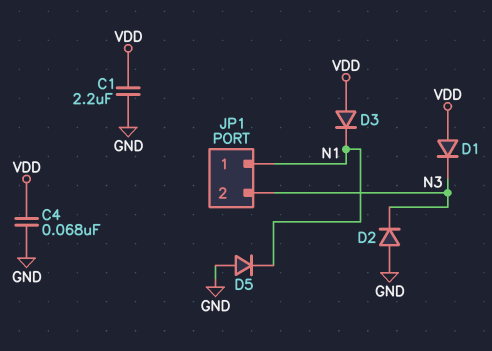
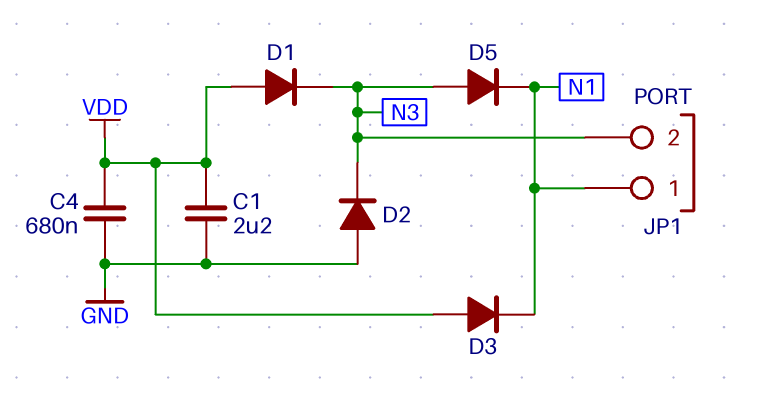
C4: 68nF (GND, VDD) -> 680nF (GND, VDD)
D5: diode (A GND, K N1) -> diode (A N3, K N1)

